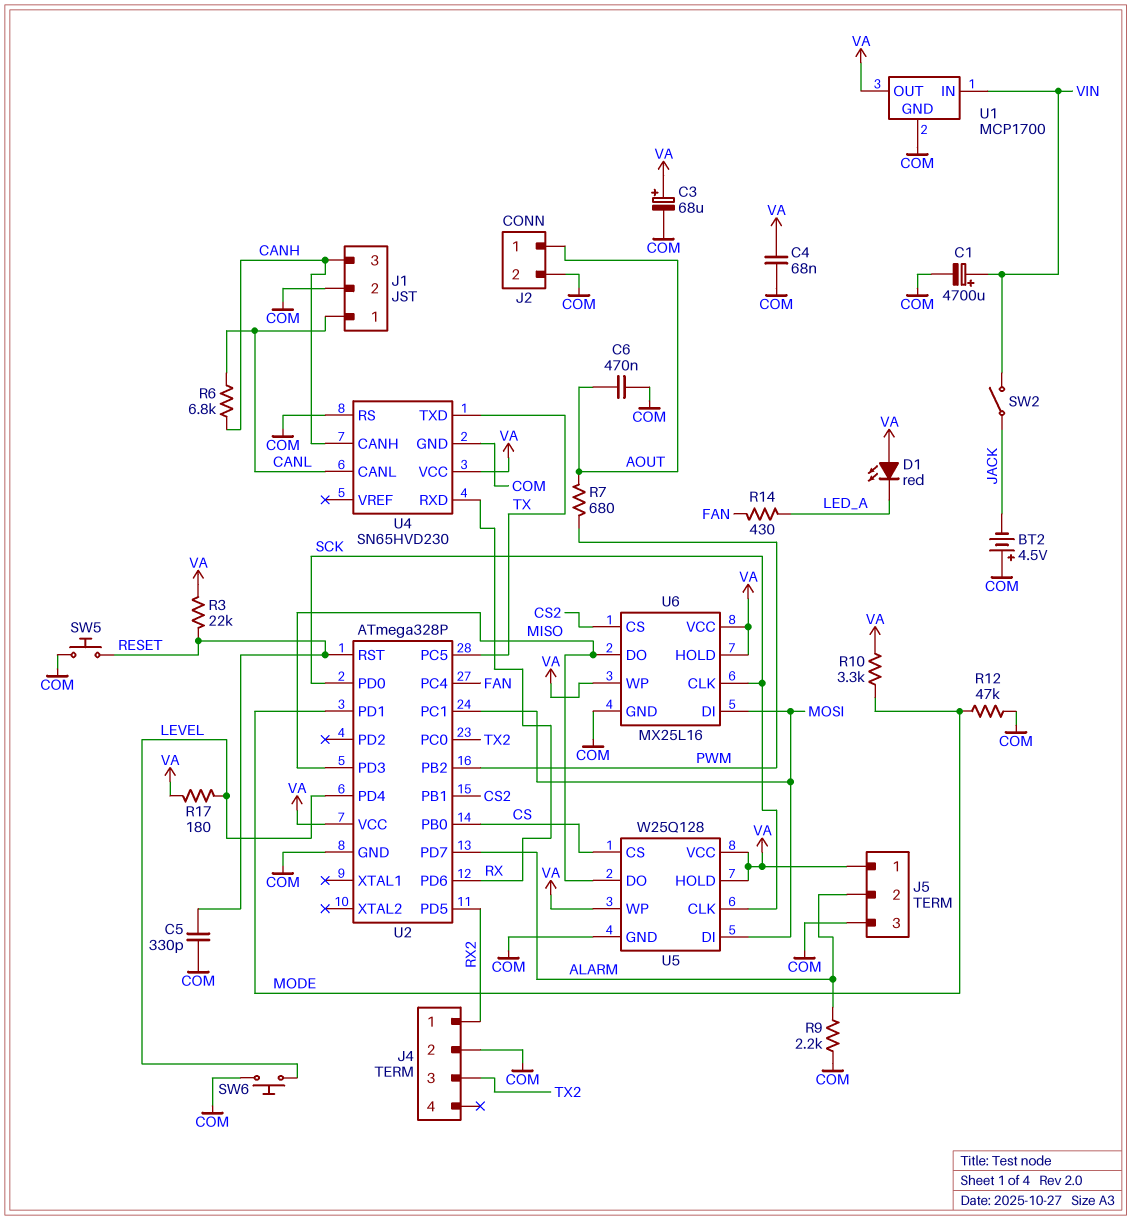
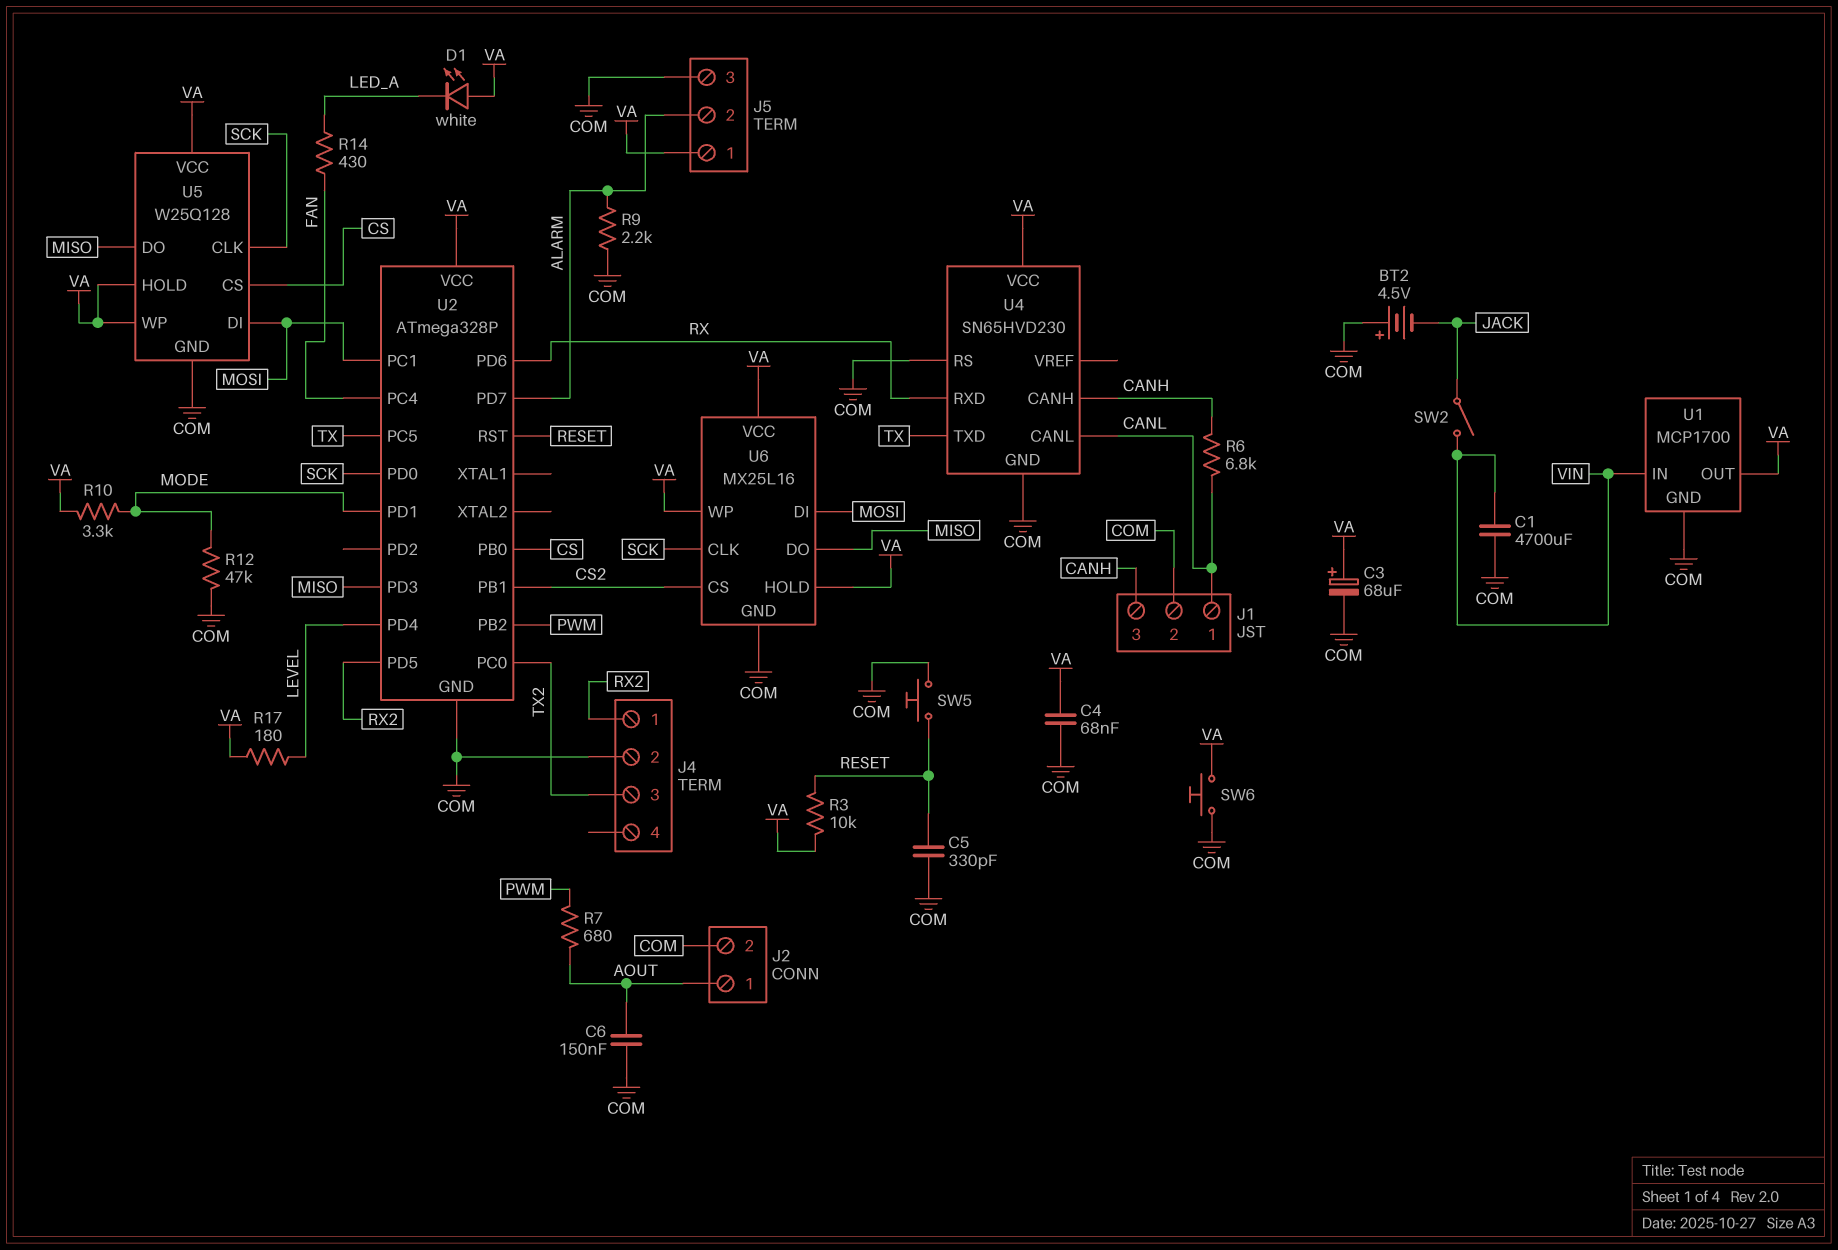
C1: 4700uF (plus VIN, minus COM) -> 4700uF (COM, VIN)
C6: 470nF (AOUT, COM) -> 150nF (AOUT, COM)
D1: LED red (A VA, K LED_A) -> LED white (A VA, K LED_A)
R3: 22k (RESET, VA) -> 10k (RESET, VA)
SW6: button (COM, LEVEL) -> button (COM, VA)

